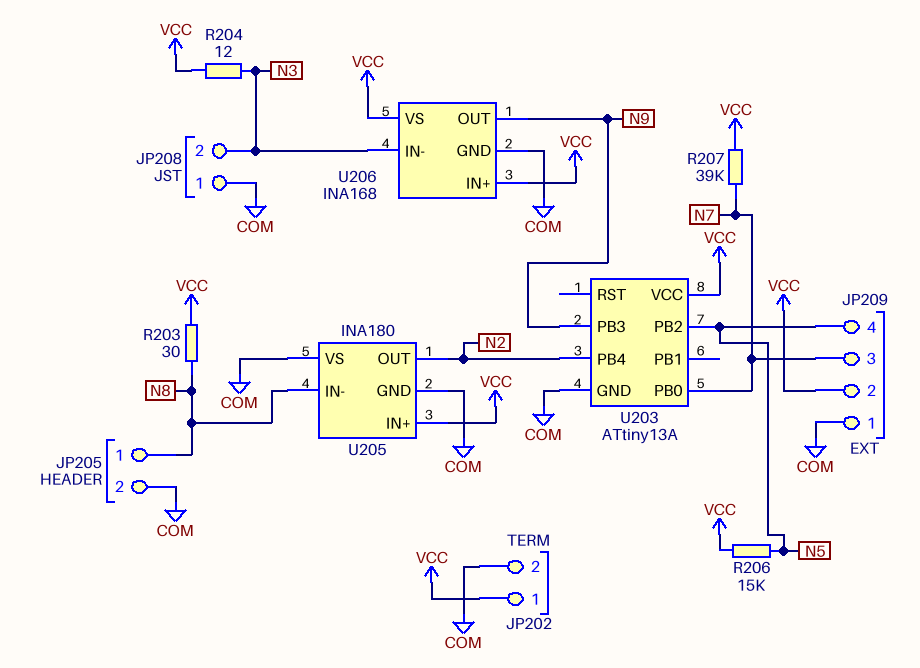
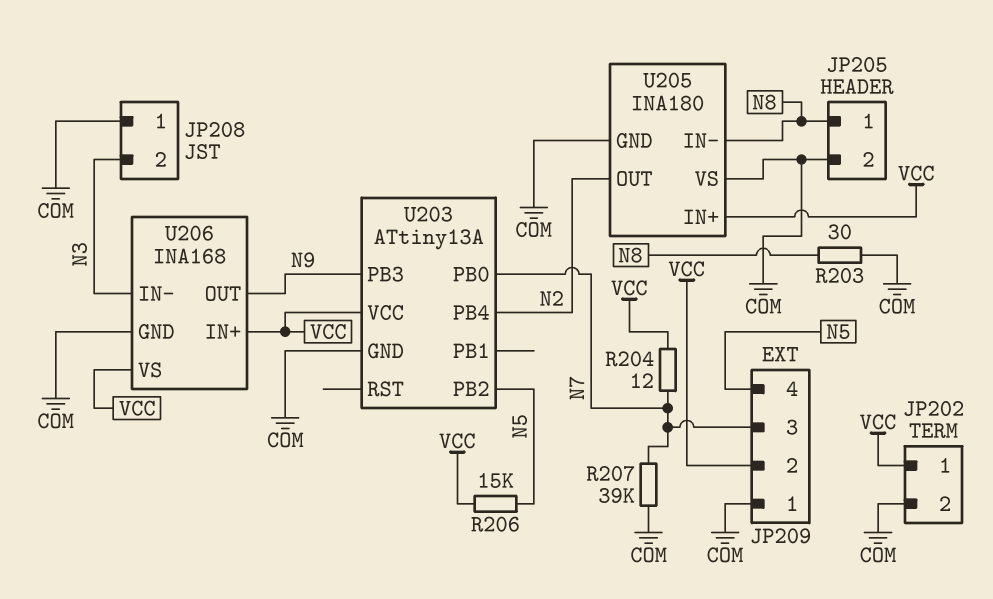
R203: 30 (N8, VCC) -> 30 (COM, N8)
R204: 12 (N3, VCC) -> 12 (N7, VCC)
R207: 39k (N7, VCC) -> 39k (COM, N7)

